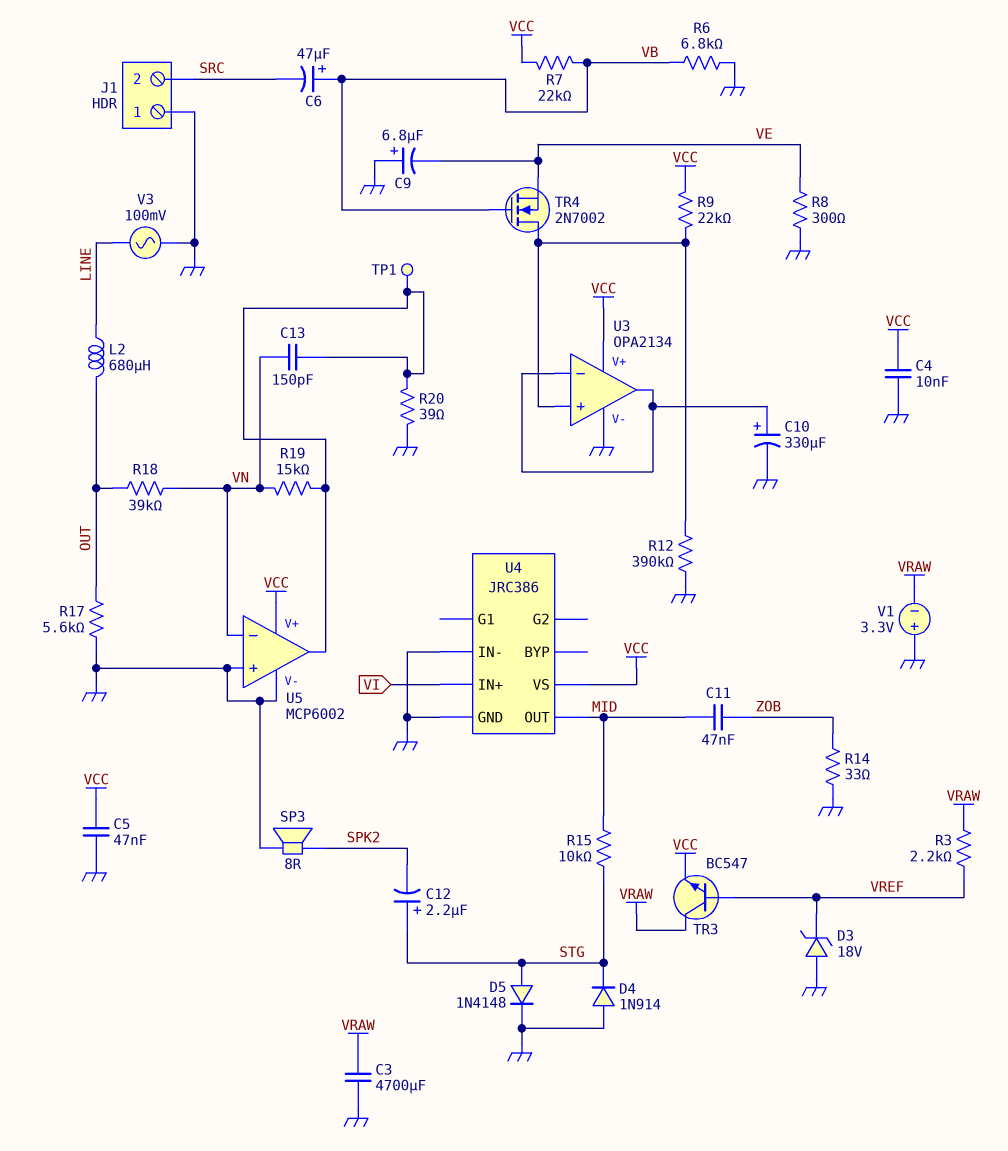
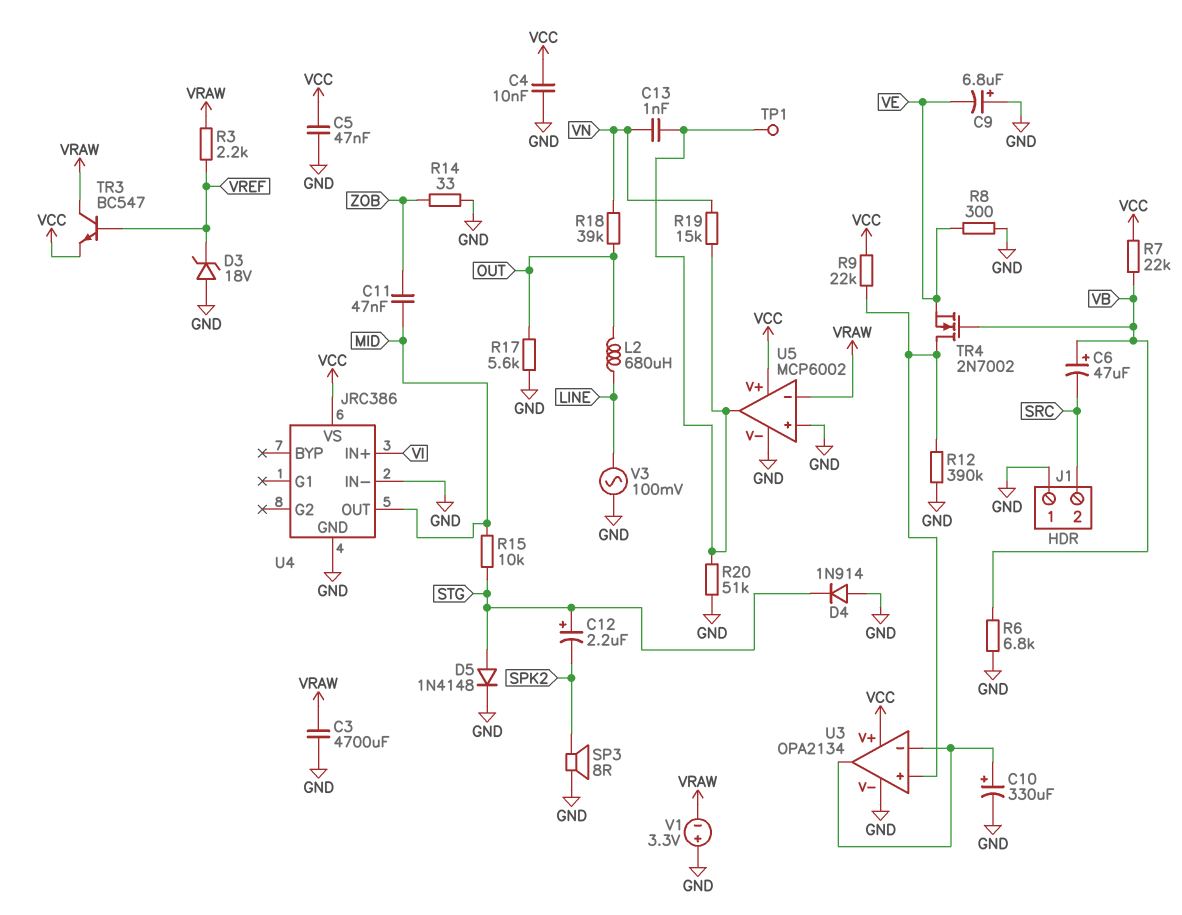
C13: 150pF (U5/out, VN) -> 1nF (U5/out, VN)
R20: 39 (GND, U5/out) -> 51k (GND, U5/out)
U5 pin in-: VN -> VRAW

